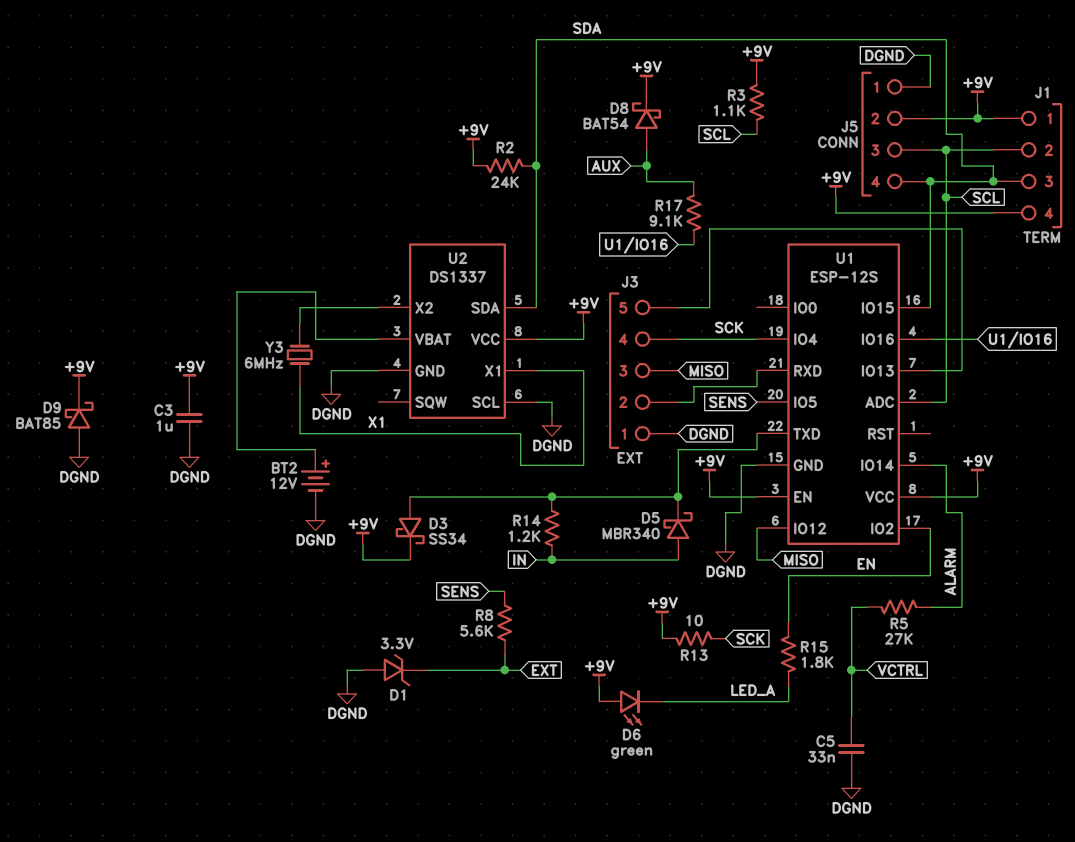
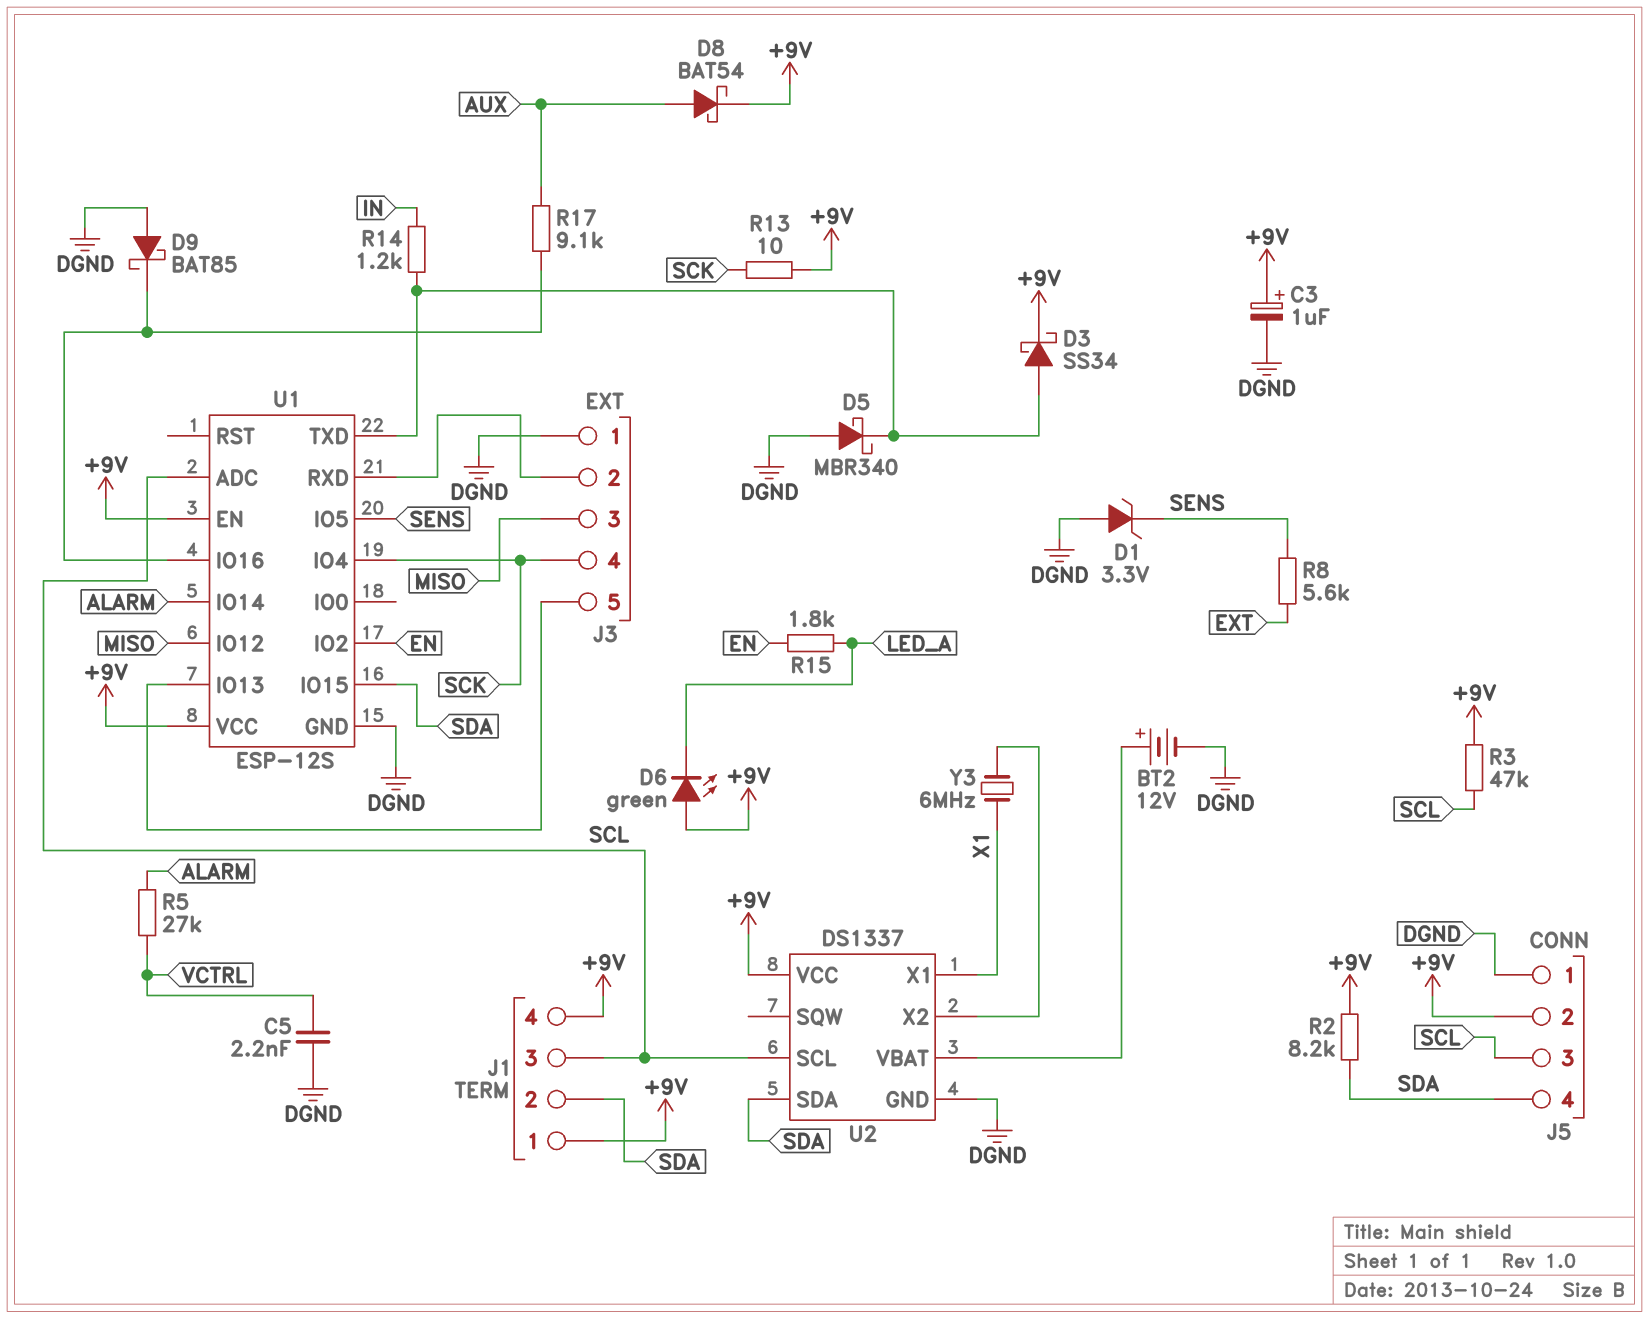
C3: 1uF (+9V, DGND) -> 1uF (plus +9V, minus DGND)
C5: 33nF (DGND, VCTRL) -> 2.2nF (DGND, VCTRL)
D1: zener 3.3V (A DGND, K EXT) -> zener 3.3V (A DGND, K SENS)
D5: schottky MBR340 (A IN, K U1/TXD) -> schottky MBR340 (A DGND, K U1/TXD)
D9: schottky BAT85 (A DGND, K +9V) -> schottky BAT85 (A DGND, K U1/IO16)
J1 pin 2: SCL -> SDA
J1 pin 3: SDA -> SCL
R2: 24k (+9V, SDA) -> 8.2k (+9V, SDA)
R3: 1.1k (+9V, SCL) -> 47k (+9V, SCL)
U2 pin SCL: DGND -> SCL

